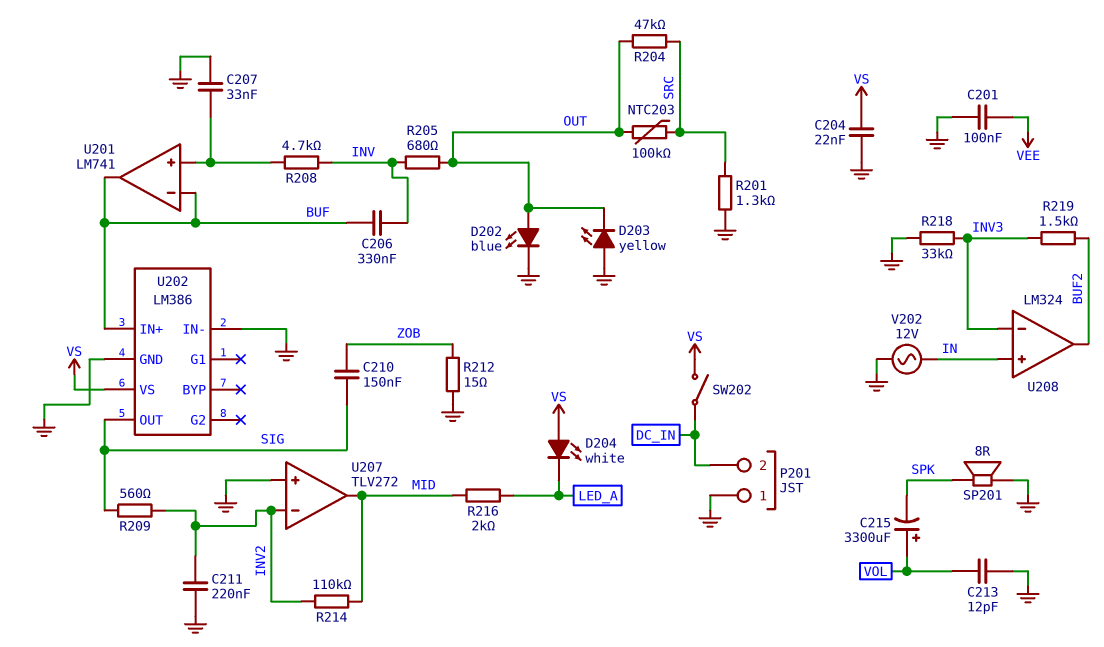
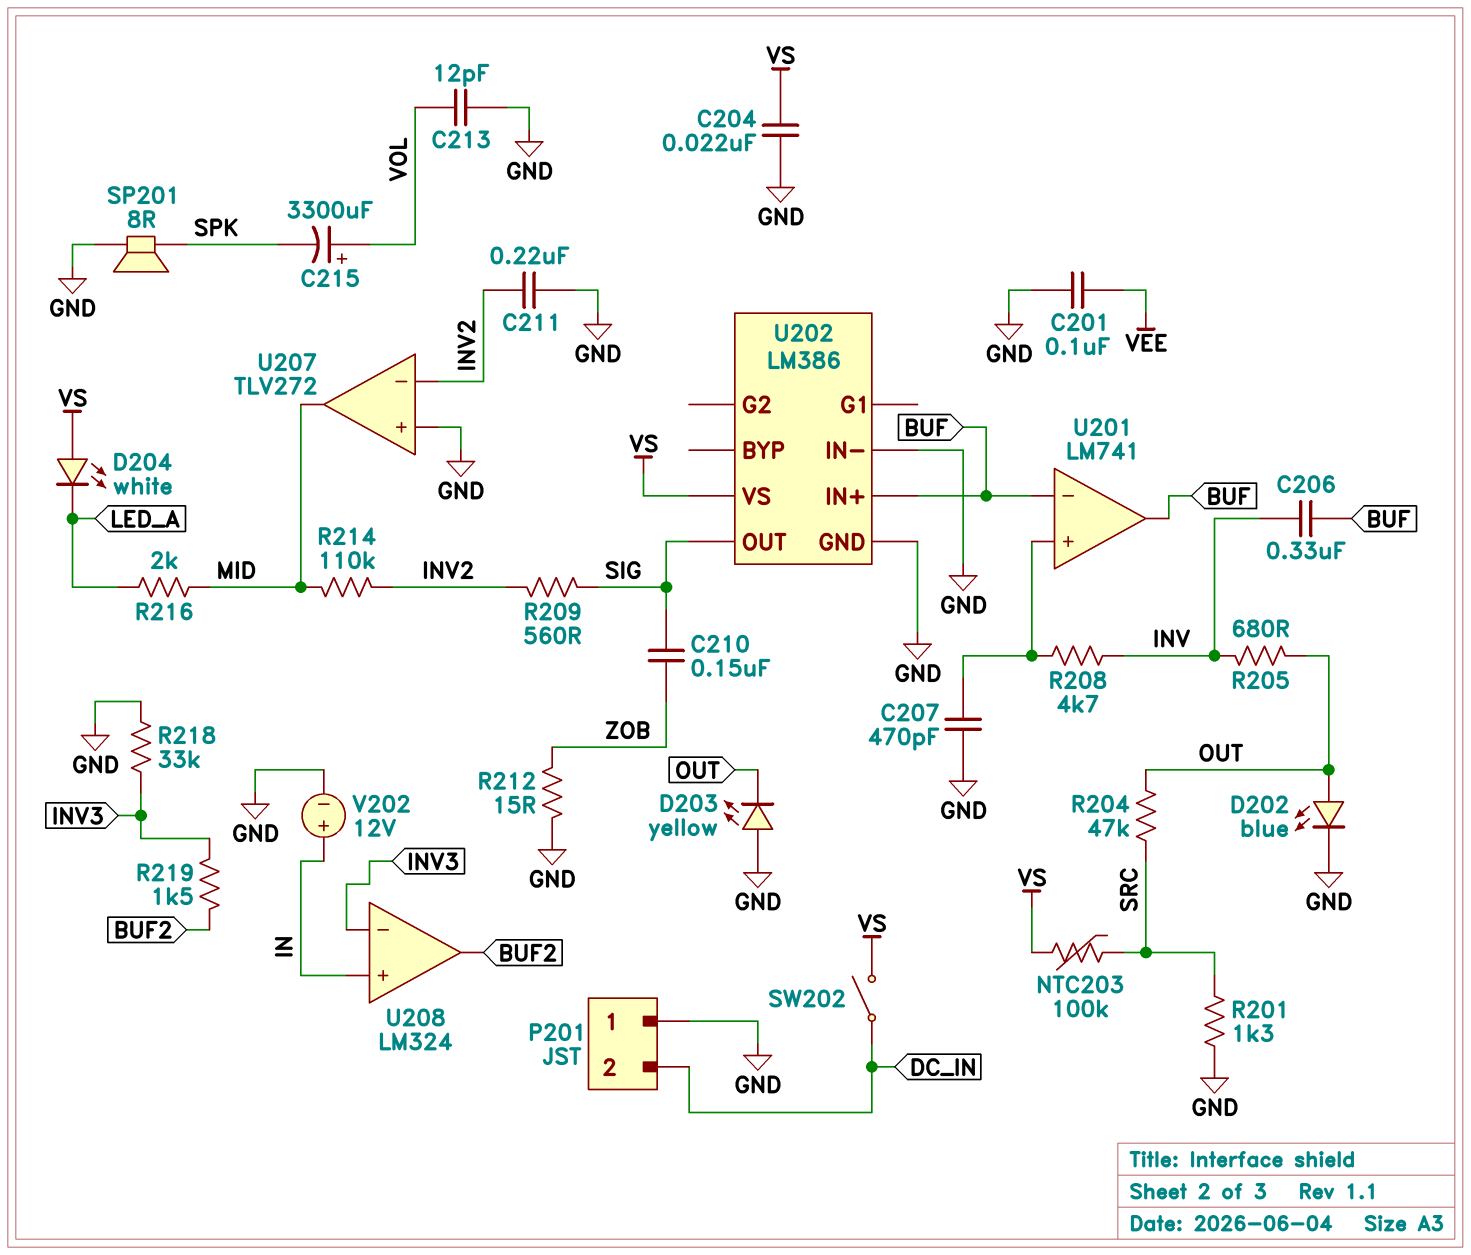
C207: 33nF (GND, U201/in+) -> 470pF (GND, U201/in+)
NTC203: 100k (OUT, SRC) -> 100k (SRC, VS)
V202: AC 12V (GND, IN) -> 12V (plus IN, minus GND)

